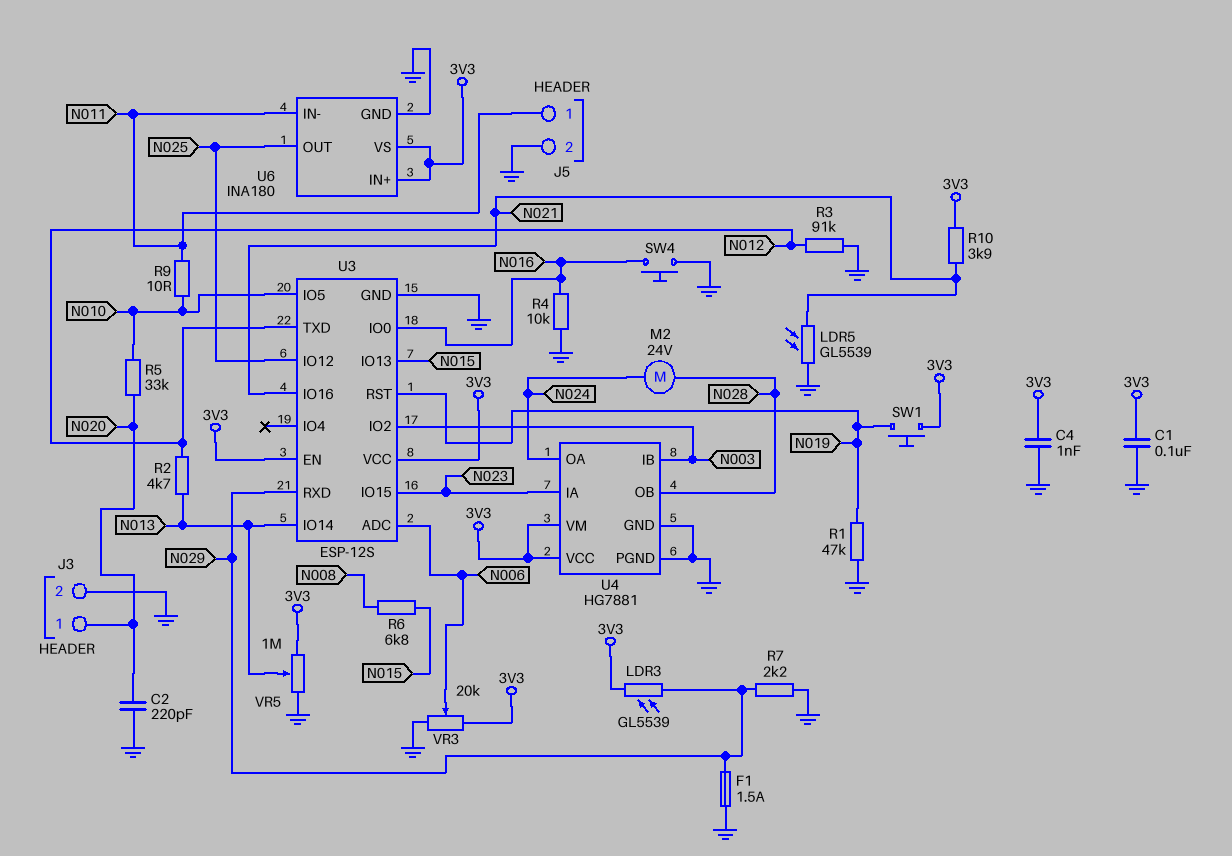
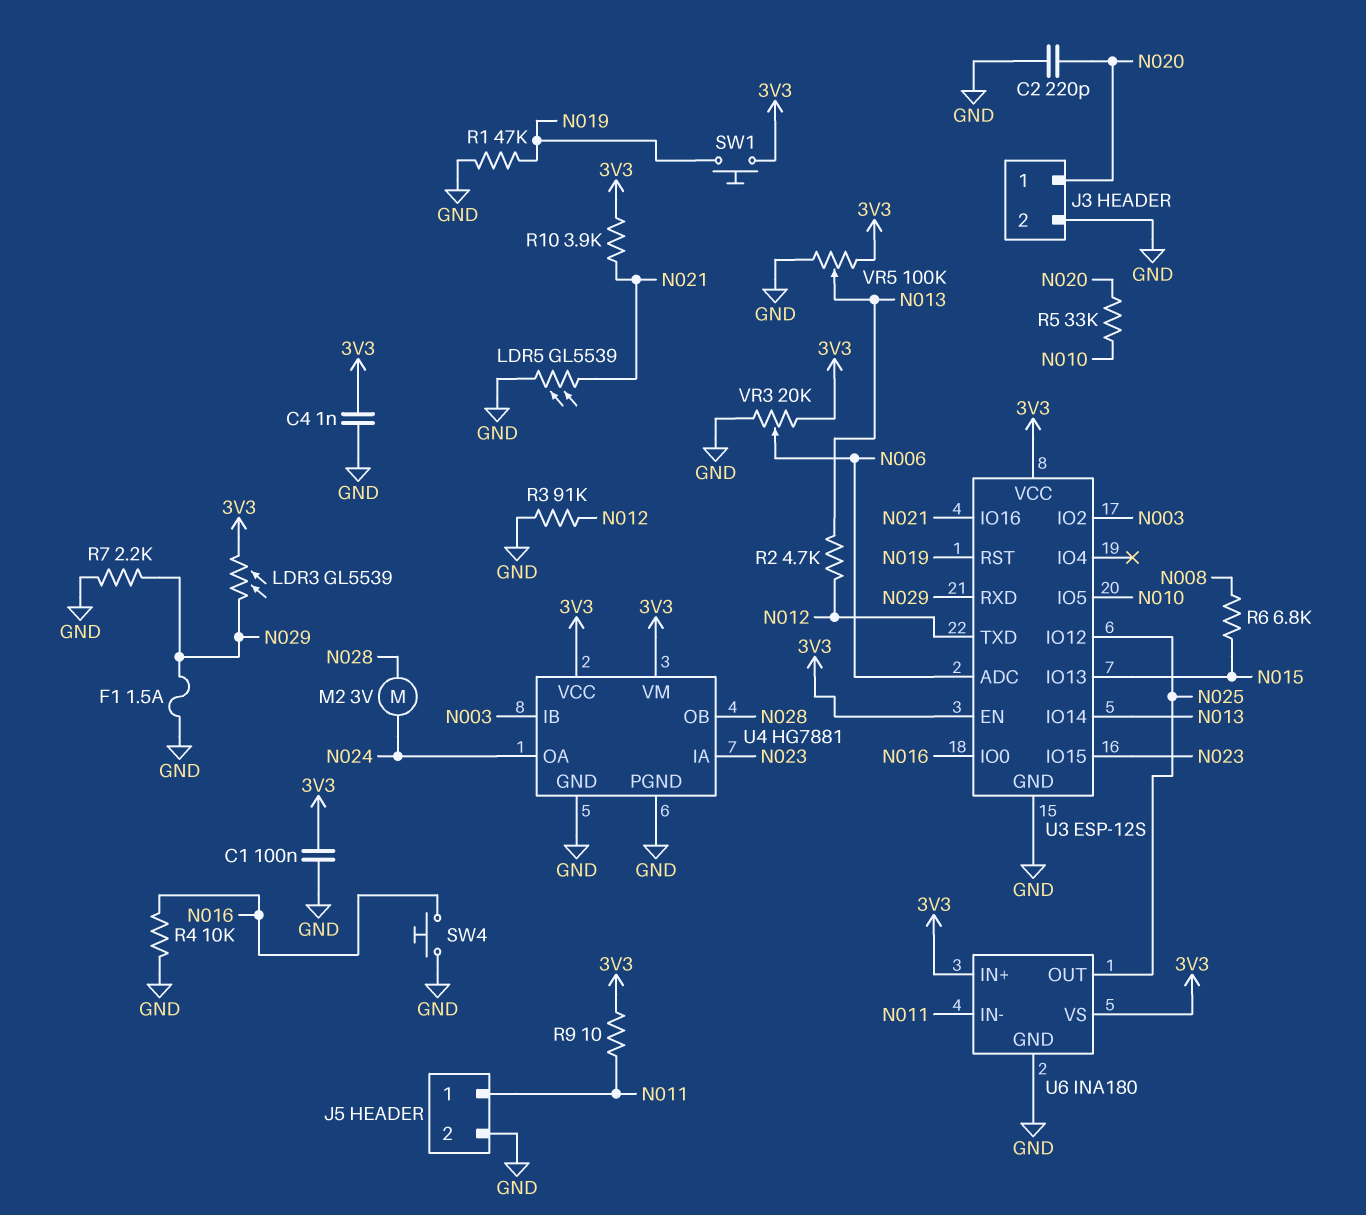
M2: motor 24V (N024, N028) -> motor 3V (N024, N028)
R9: 10 (N010, N011) -> 10 (3V3, N011)
VR5: 1M (3V3, GND, wiper N013) -> 100k (3V3, GND, wiper N013)

